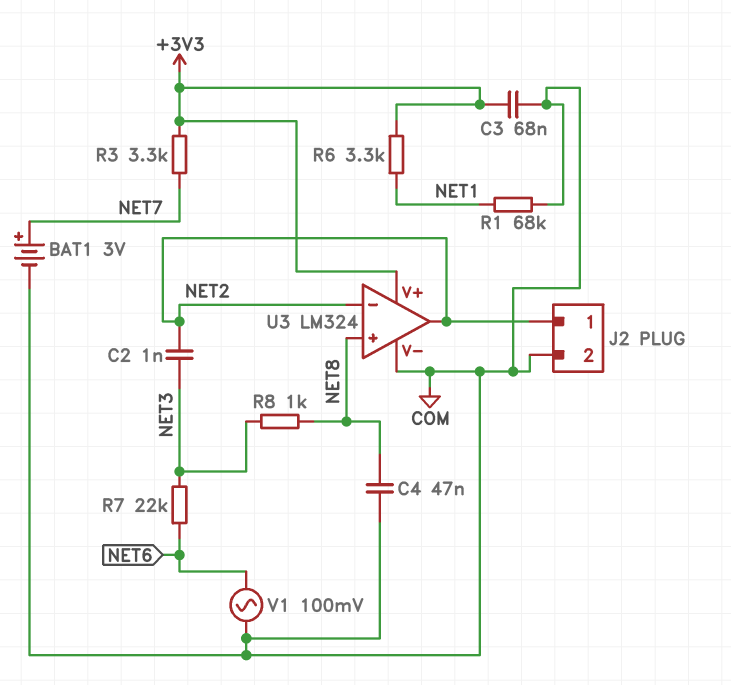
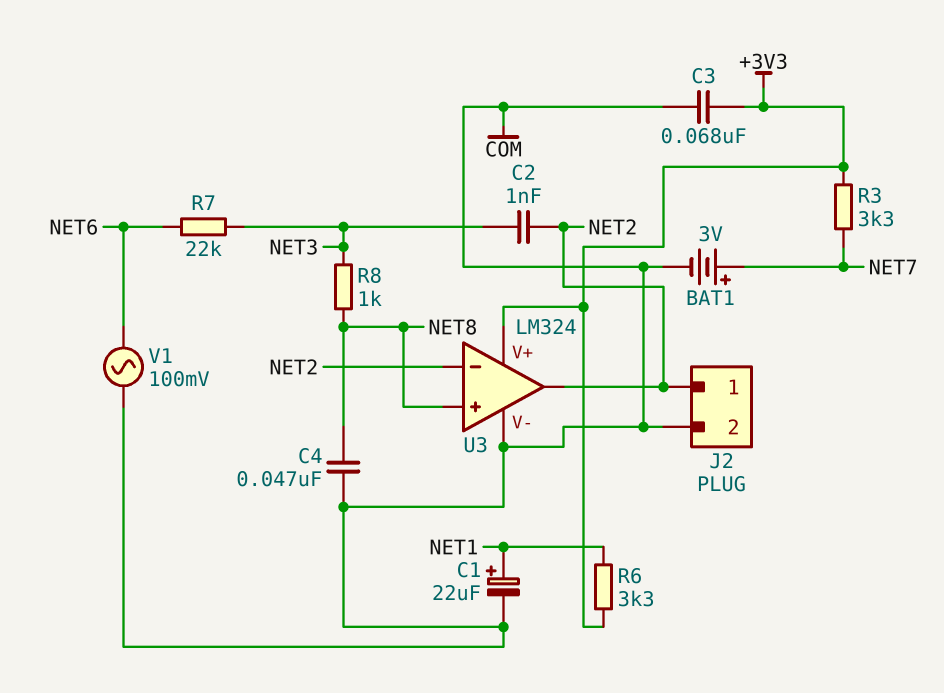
C1: none -> 22uF (plus NET1, minus COM)
R1: 68k (COM, NET1) -> none

